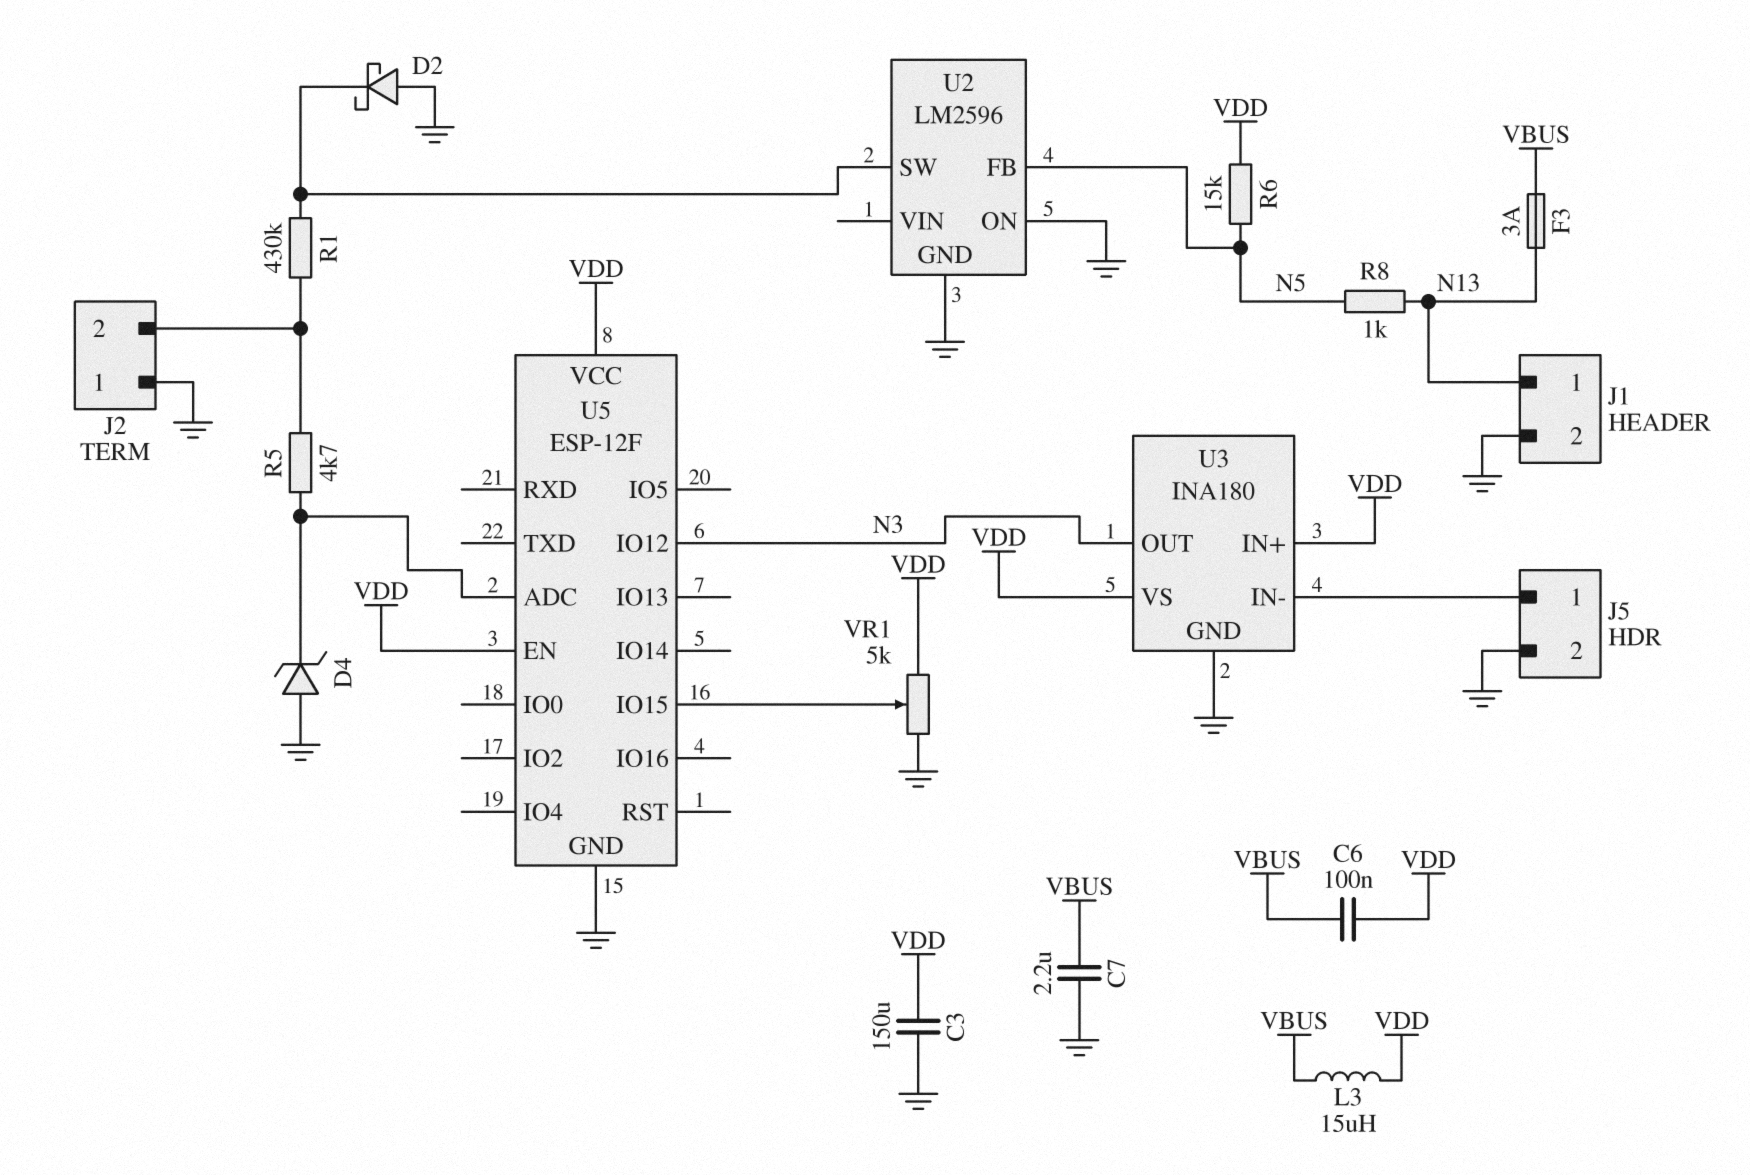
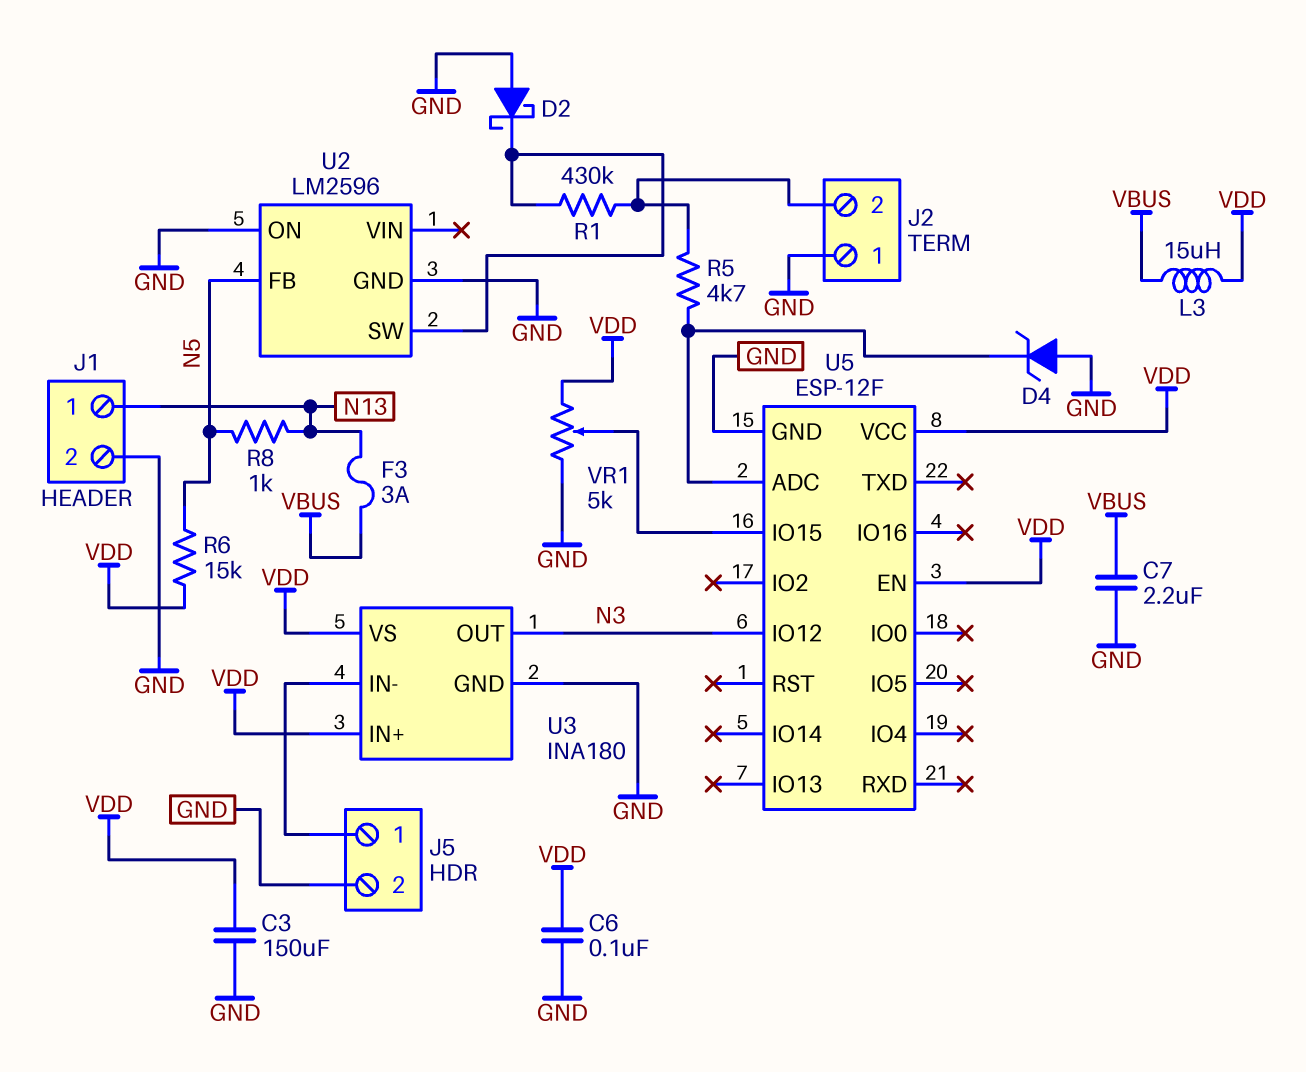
C6: 100nF (VBUS, VDD) -> 100nF (GND, VDD)

